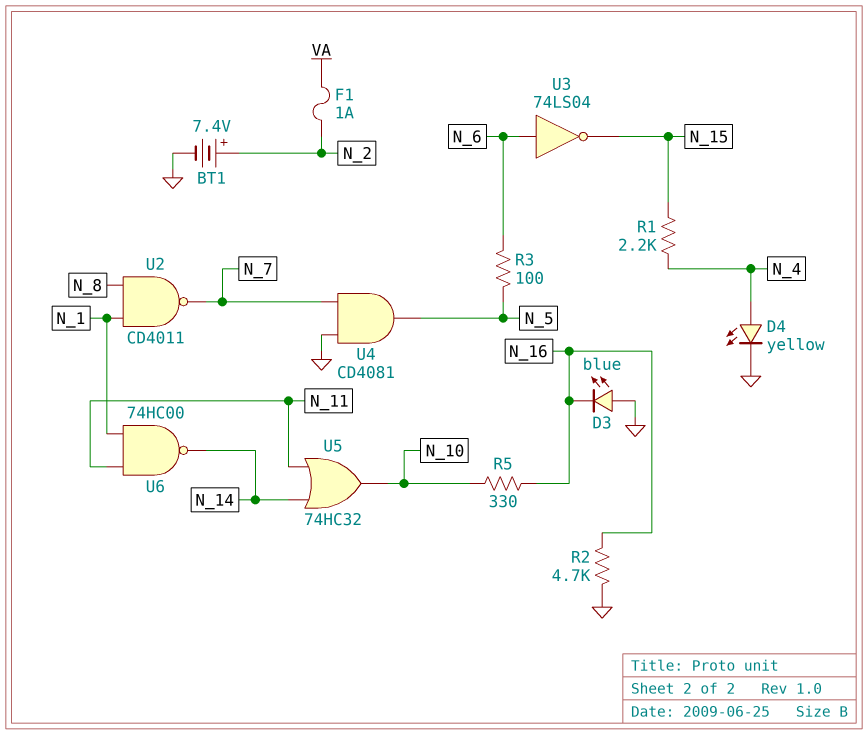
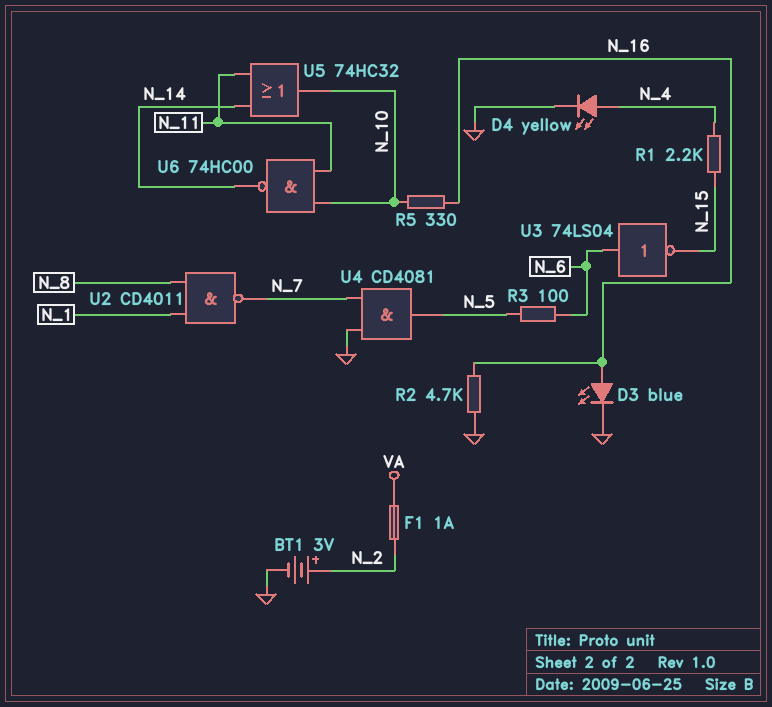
BT1: 7.4V (plus N_2, minus GND) -> 3V (plus N_2, minus GND)
D3: LED blue (A GND, K N_16) -> LED blue (A N_16, K GND)
U6: NAND 74HC00 (in N_1, in N_11, out N_14) -> NAND 74HC00 (in N_10, in N_11, out N_14)

